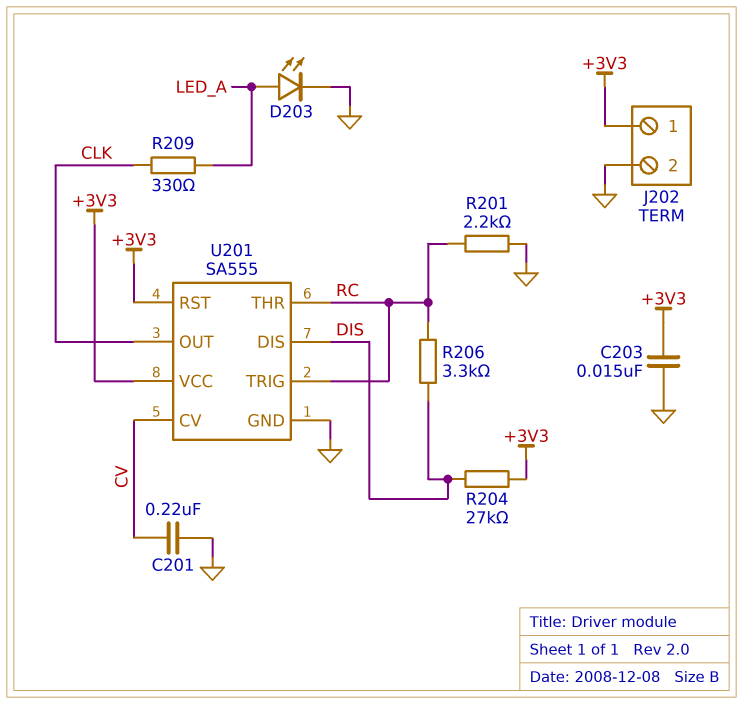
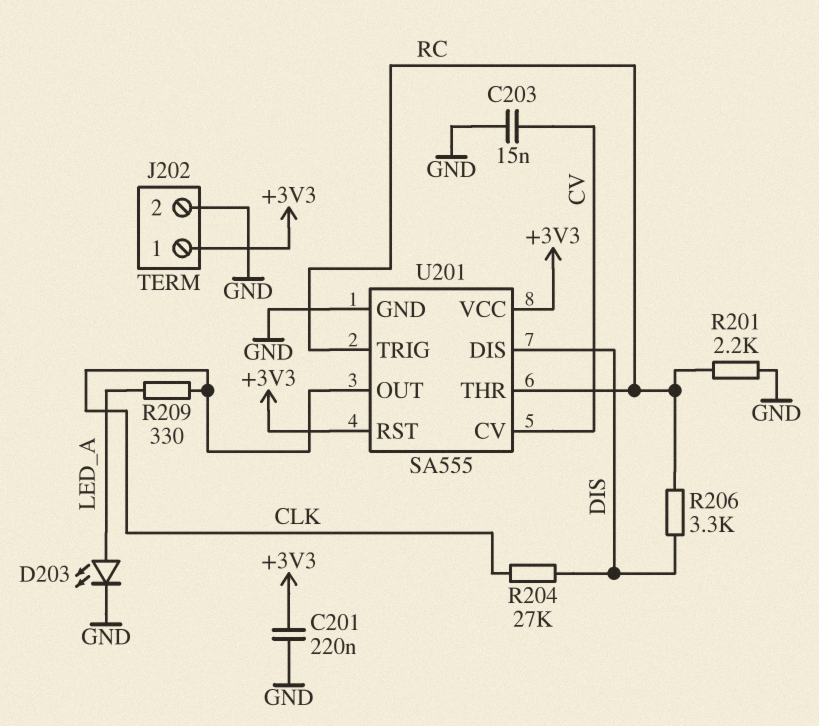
C201: 220nF (CV, GND) -> 220nF (+3V3, GND)
C203: 15nF (+3V3, GND) -> 15nF (CV, GND)
R204: 27k (+3V3, DIS) -> 27k (CLK, DIS)

